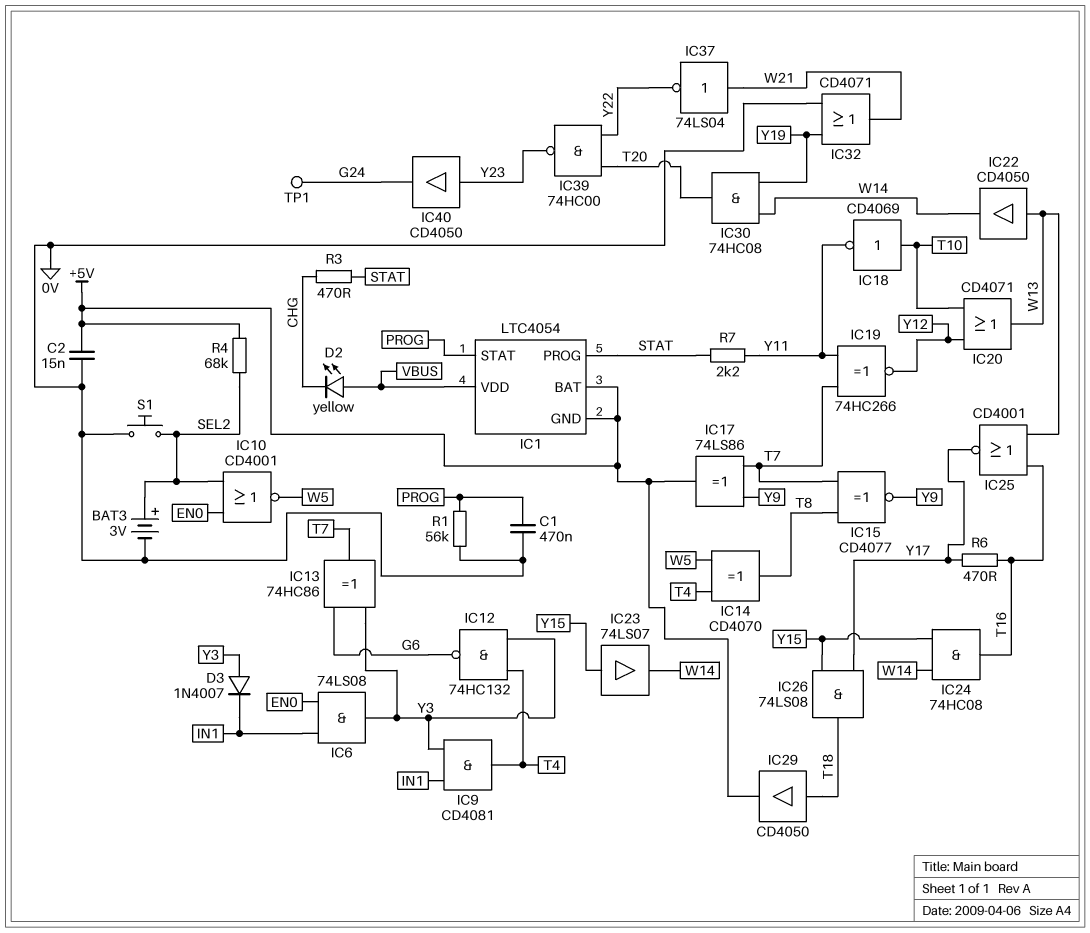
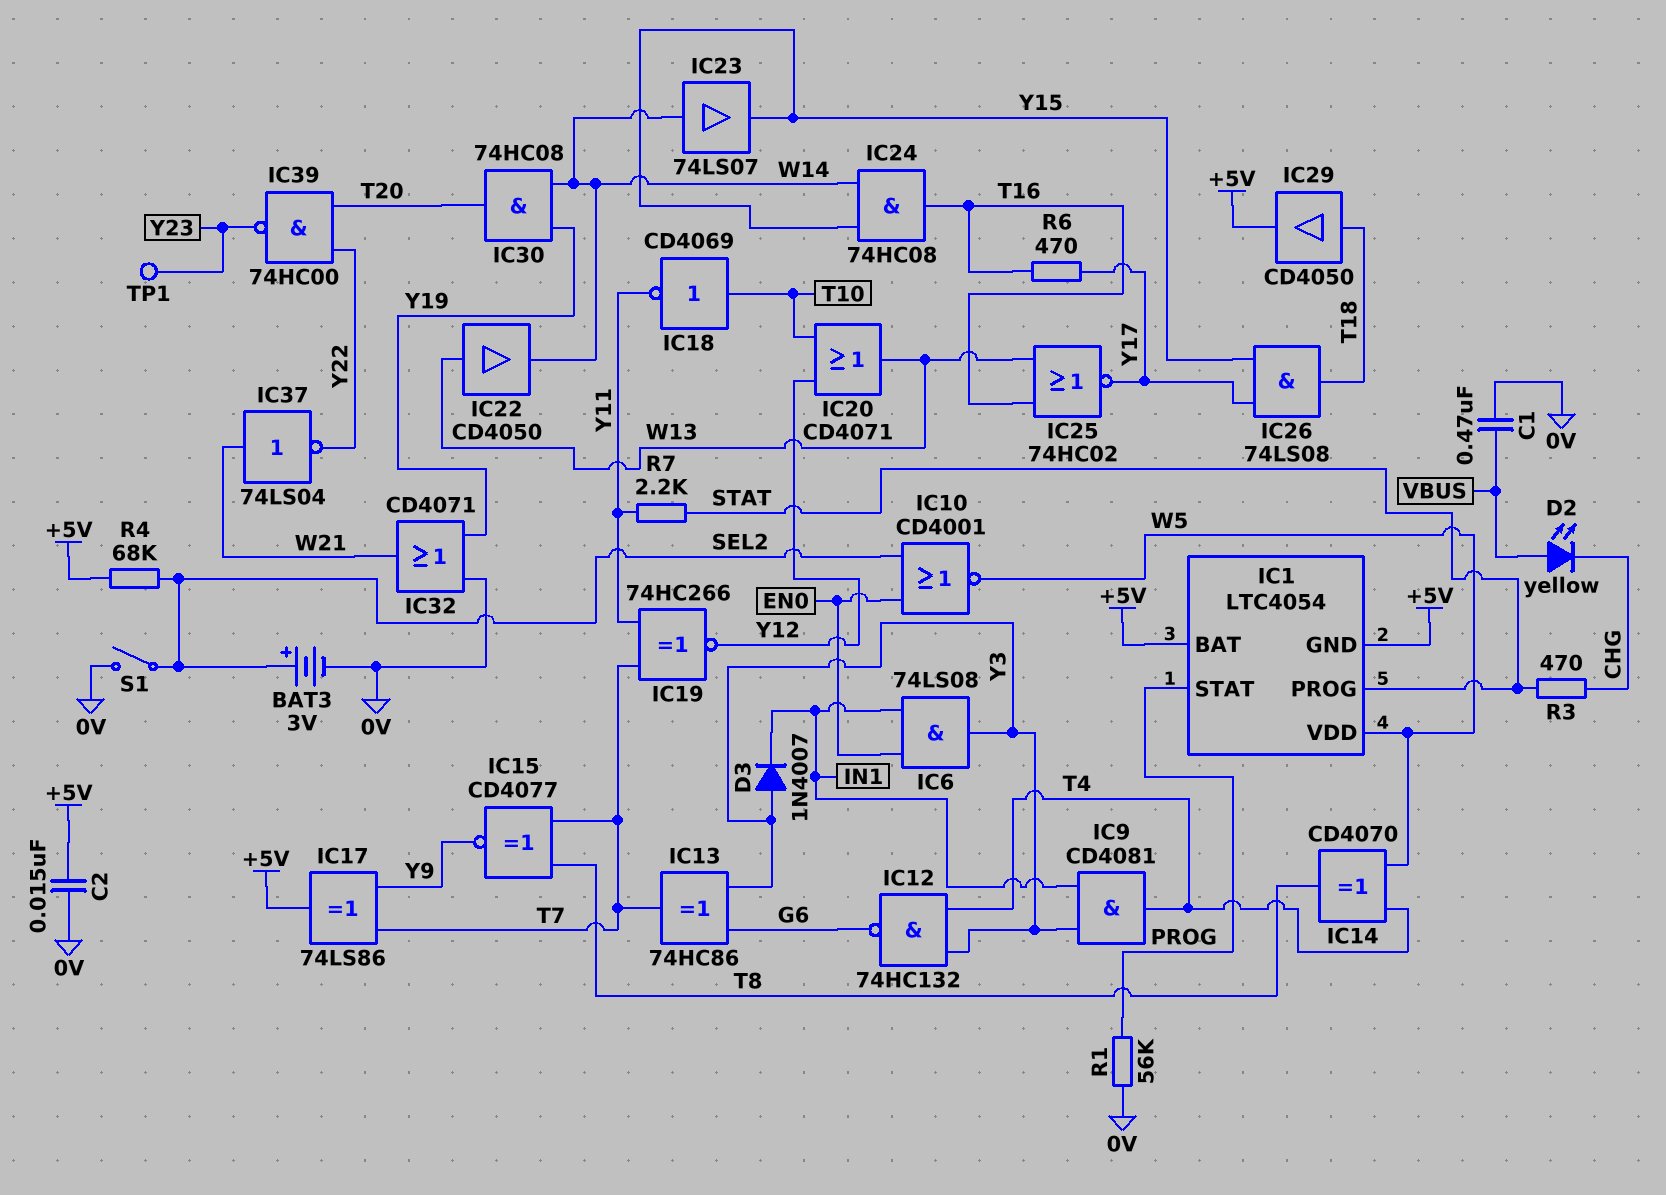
C1: 470nF (0V, PROG) -> 470nF (0V, VBUS)
IC1 pin VDD: VBUS -> W5
IC23: buffer 74LS07 (in Y15, out W14) -> buffer 74LS07 (in W14, out Y15)
IC25: NOR CD4001 (in T16, in W13, out Y17) -> NOR 74HC02 (in T16, in W13, out Y17)
IC40: buffer CD4050 (in Y23, out G24) -> none
S1: button (0V, SEL2) -> switch (0V, SEL2)
TP1: test point (G24) -> test point (Y23)

